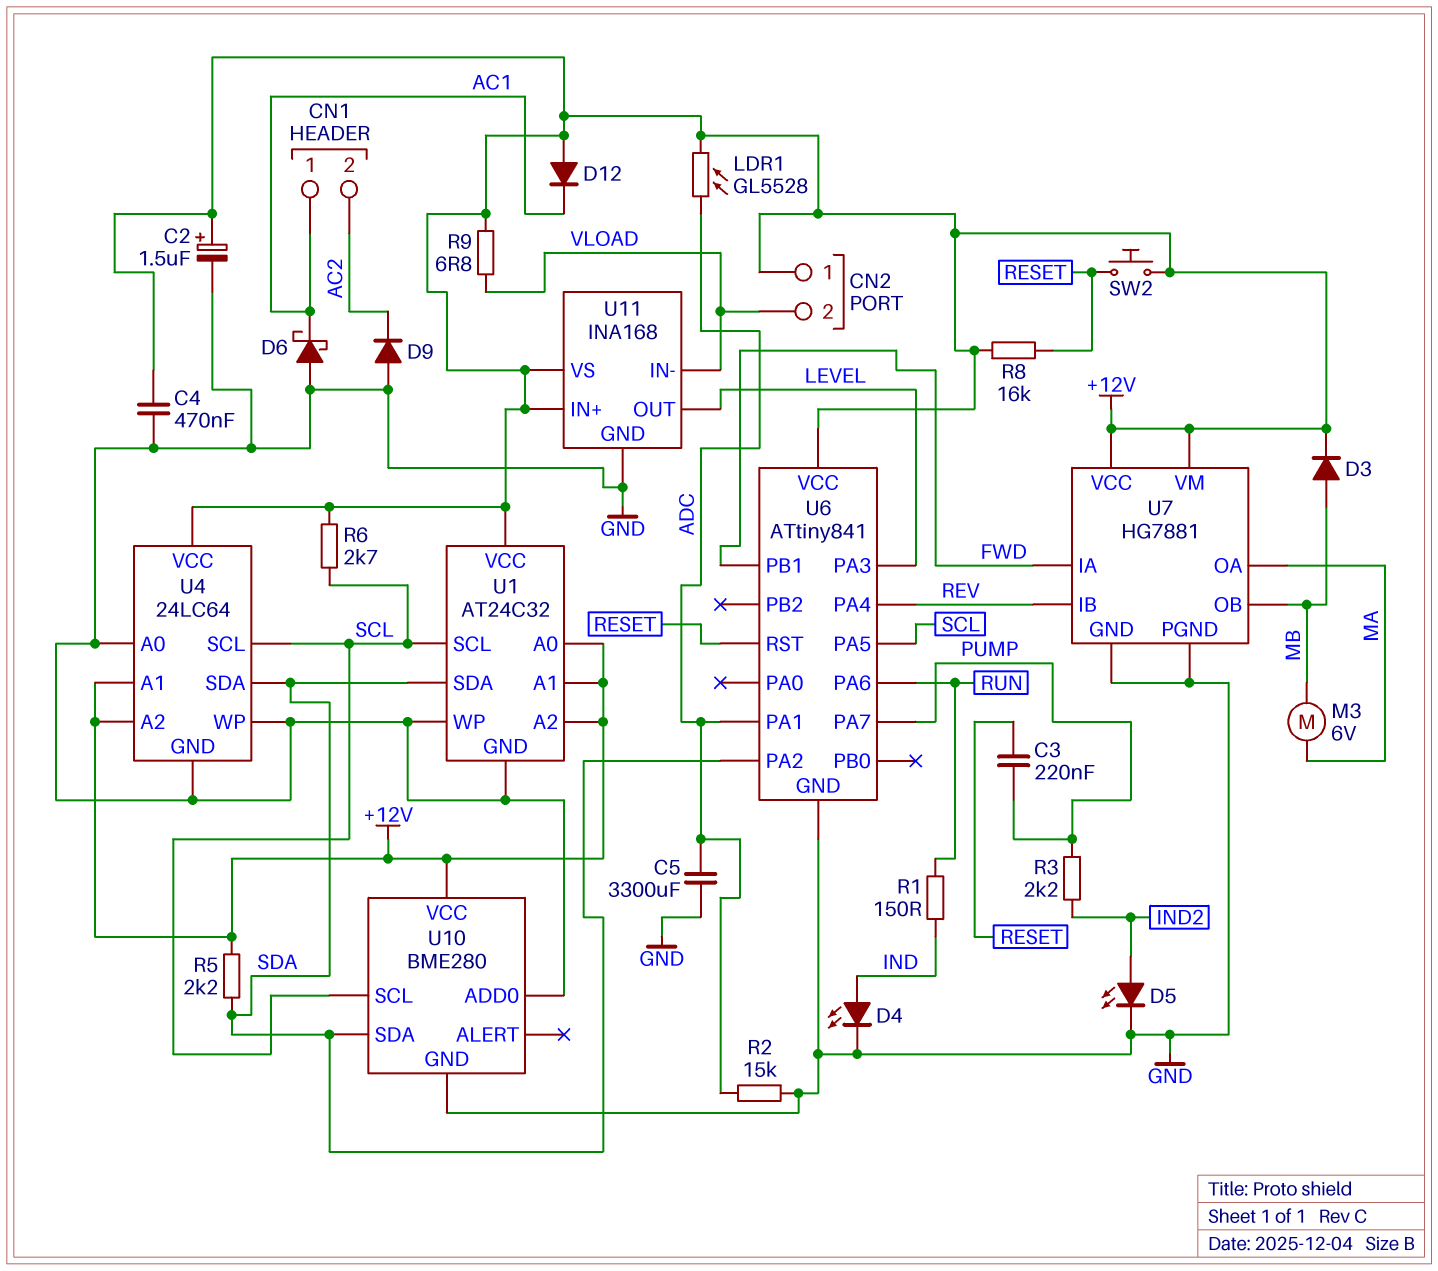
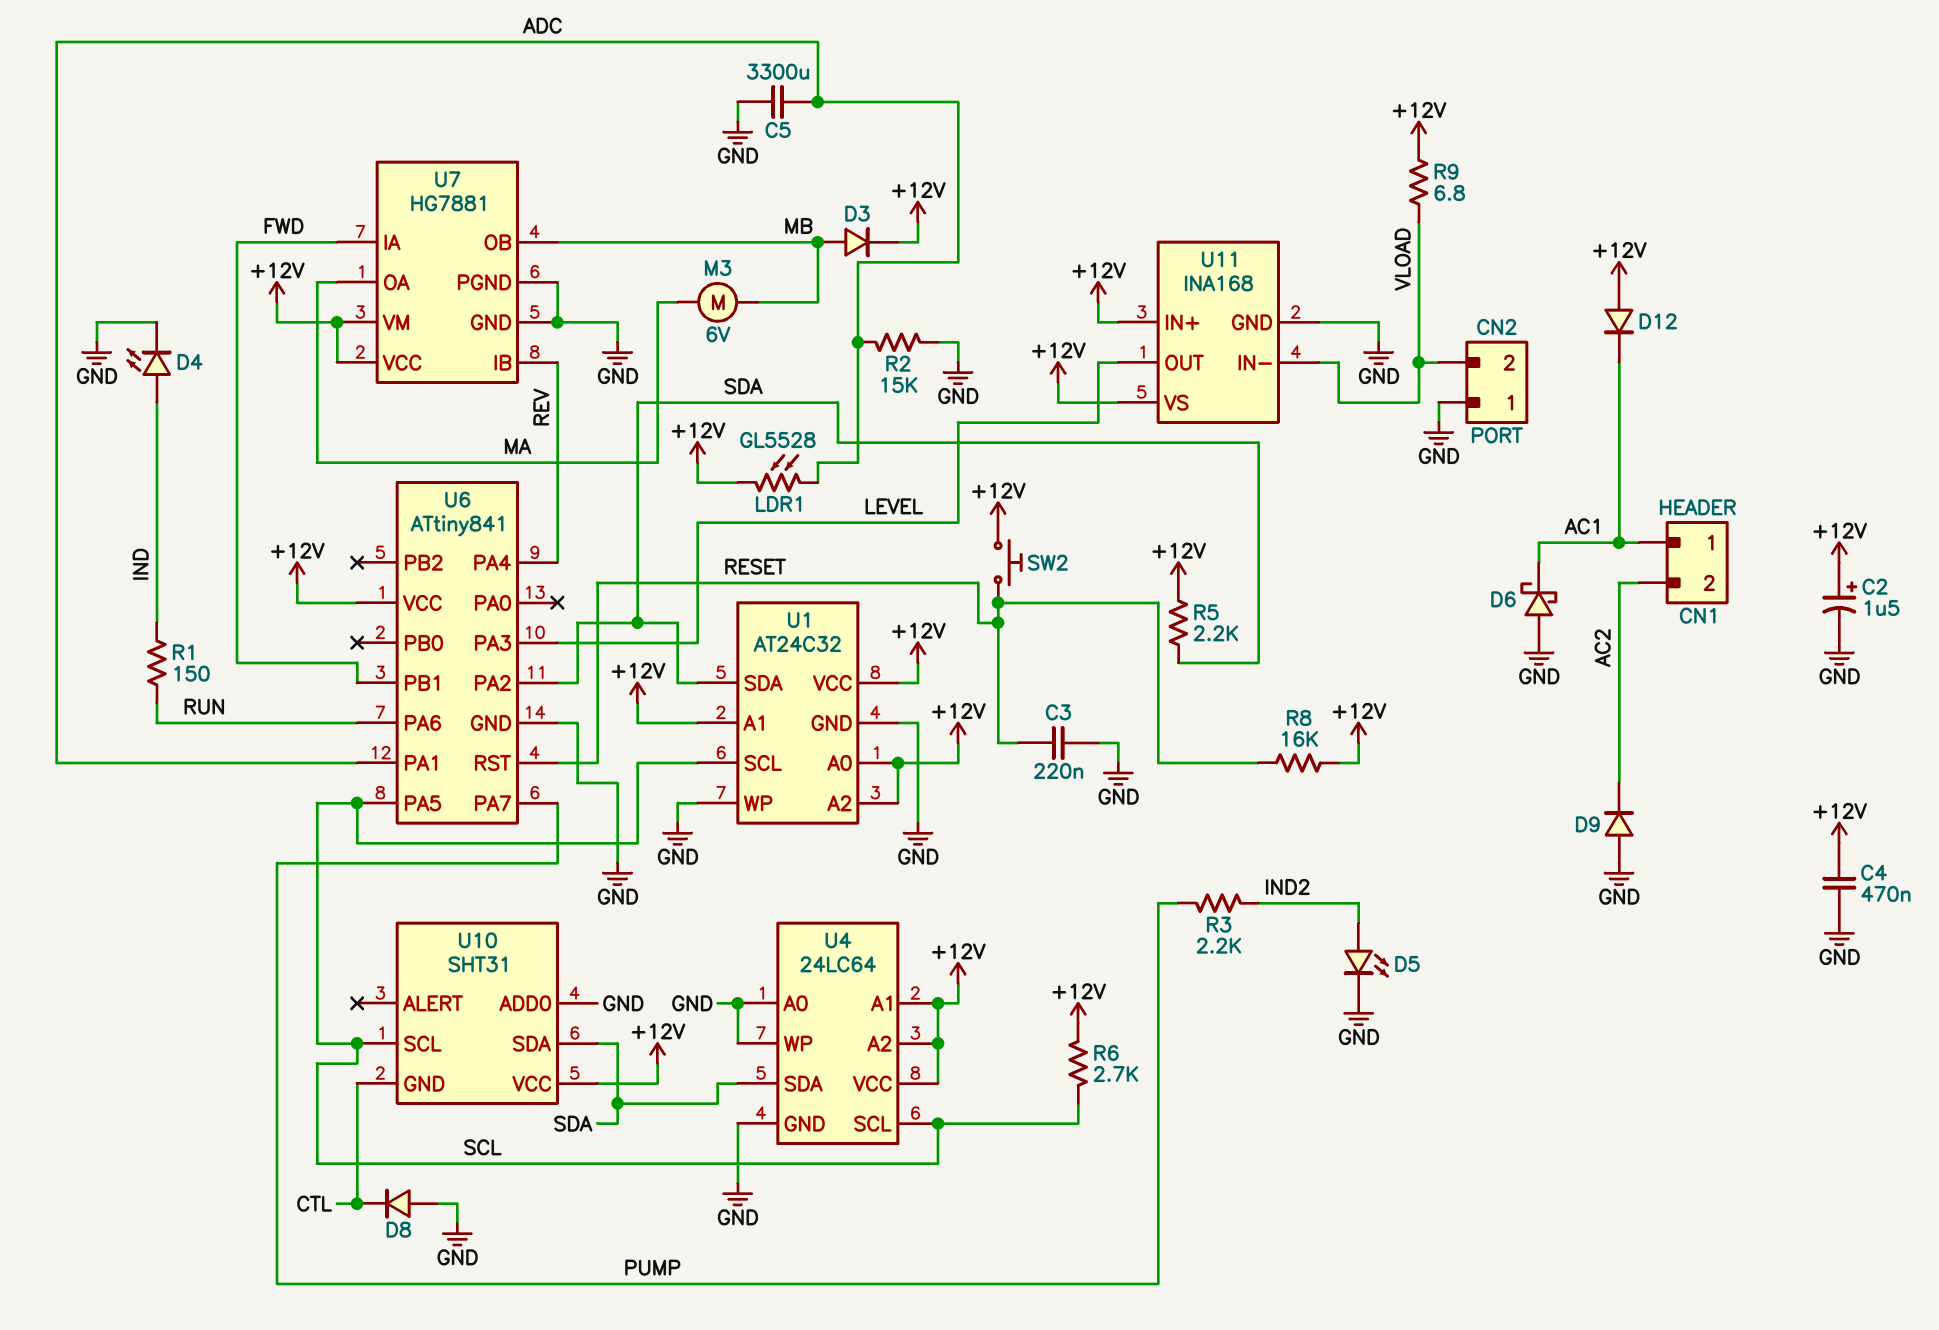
C3: 220nF (PUMP, RESET) -> 220nF (GND, RESET)
CN2 pin 1: +12V -> GND
D8: none -> diode (A GND, K CTL)
U10: BME280 -> SHT31
U10 pin GND: GND -> CTL

